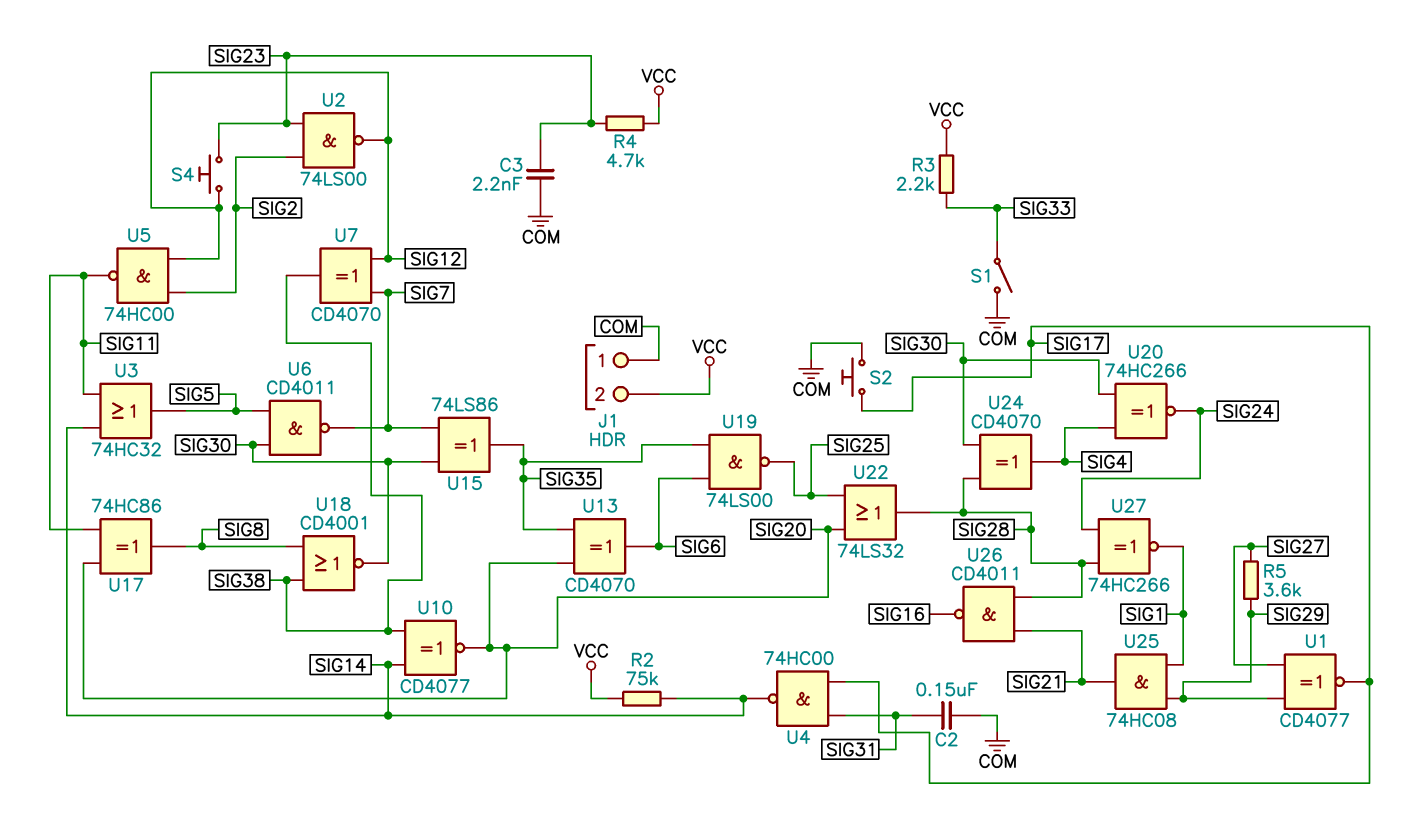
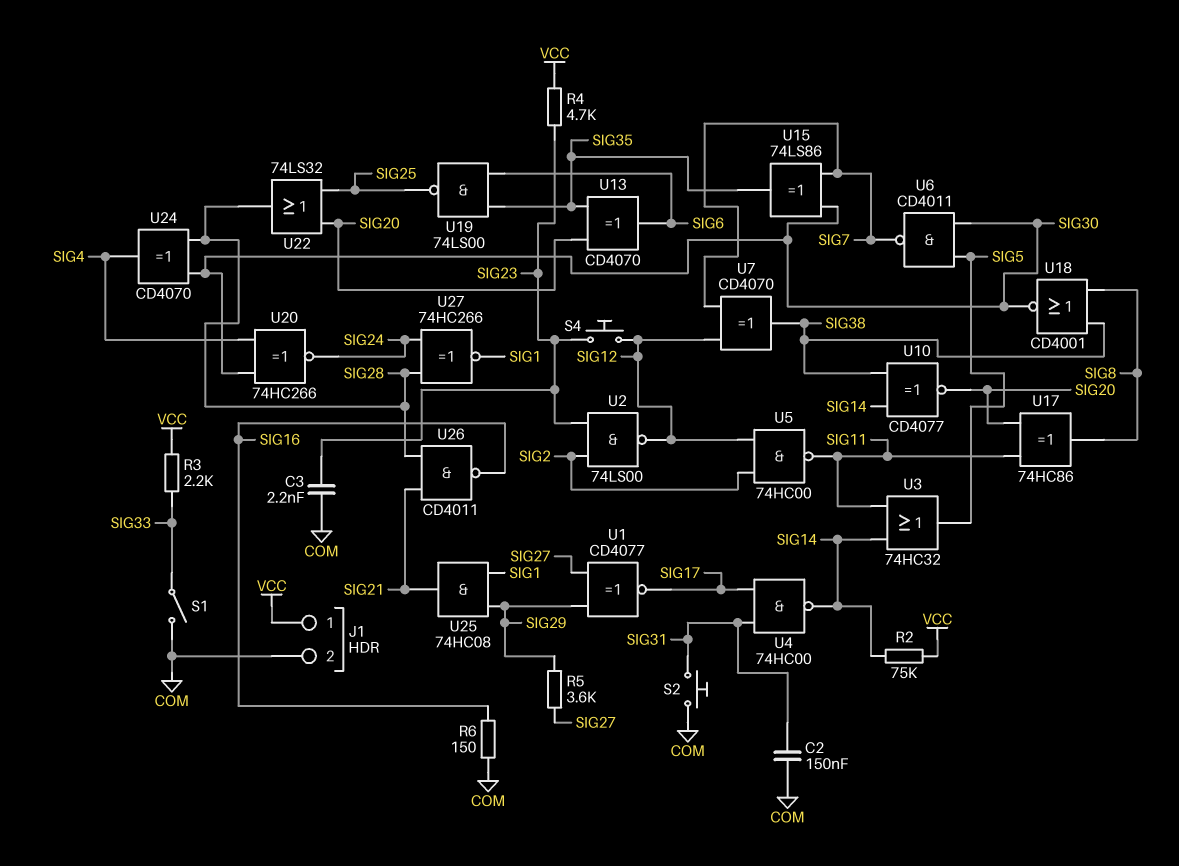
J1 pin 1: COM -> VCC
J1 pin 2: VCC -> COM
R6: none -> 150 (COM, SIG16)
S2: button (COM, SIG17) -> button (COM, SIG31)

